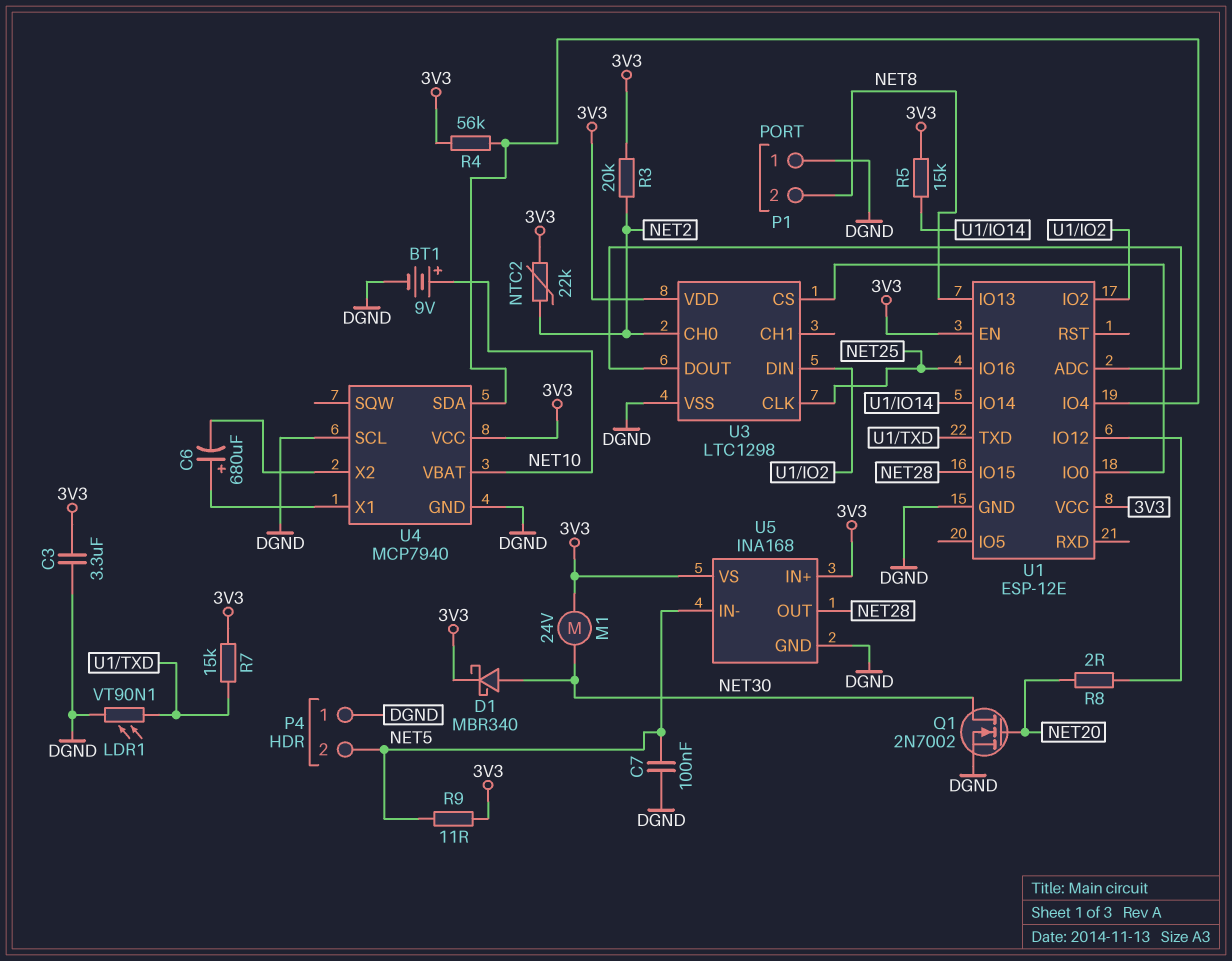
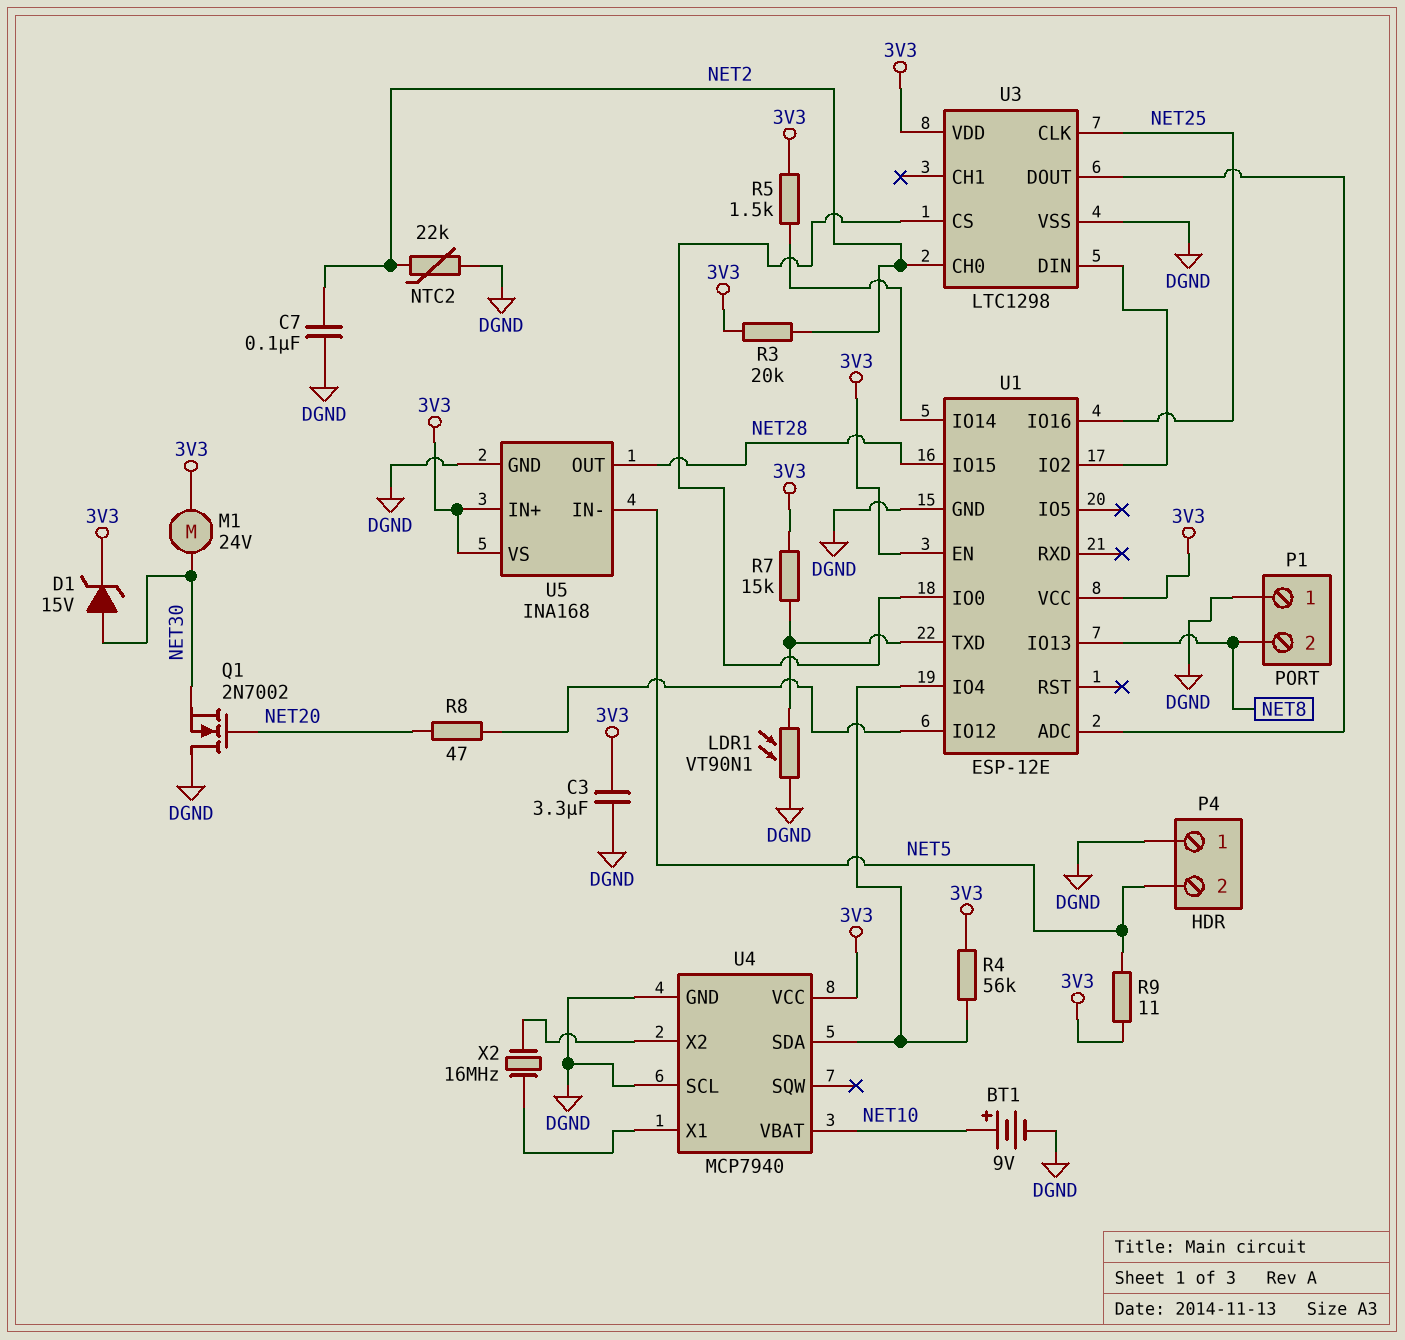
C6: 680uF (plus U4/X1, minus U4/X2) -> none
C7: 100nF (DGND, NET5) -> 100nF (DGND, NET2)
D1: schottky MBR340 (A NET30, K 3V3) -> zener 15V (A NET30, K 3V3)
NTC2: 22k (3V3, NET2) -> 22k (DGND, NET2)
Q1: NMOS 2N7002 (G NET20, D NET30, S DGND) -> NMOS 2N7002 (G NET20, D DGND, S NET30)
R5: 15k (3V3, U1/IO14) -> 1.5k (3V3, U1/IO14)
R8: 2 (NET20, U1/IO12) -> 47 (NET20, U1/IO12)
X2: none -> 16MHz (U4/X1, U4/X2)

